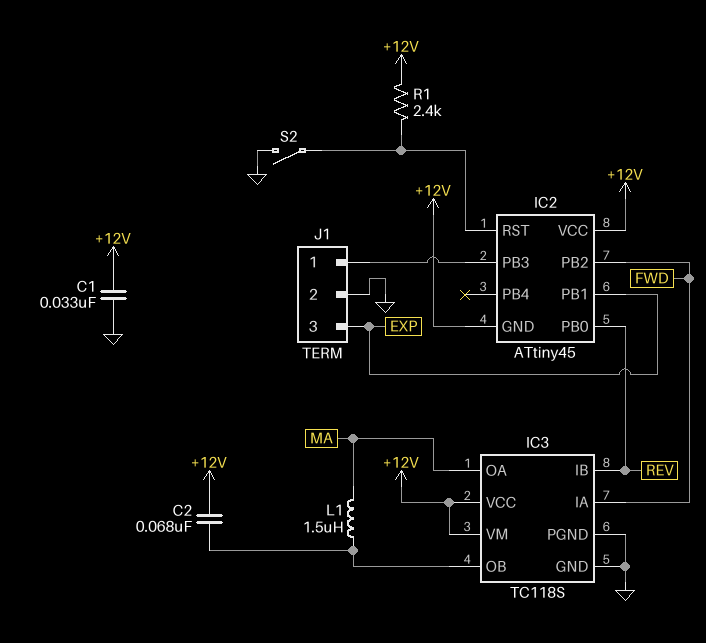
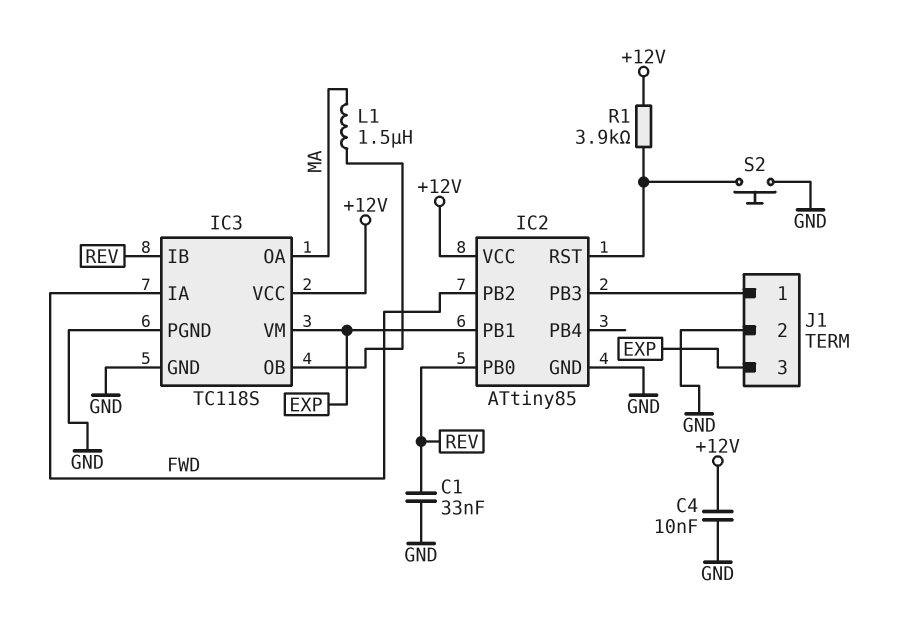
C1: 33nF (+12V, GND) -> 33nF (GND, REV)
C2: 68nF (+12V, IC3/OB) -> none
C4: none -> 10nF (+12V, GND)
IC2: ATtiny45 -> ATtiny85
IC2 pin GND: +12V -> GND
IC3 pin VM: +12V -> EXP
R1: 2.4k (+12V, IC2/RST) -> 3.9k (+12V, IC2/RST)
S2: switch (GND, IC2/RST) -> button (GND, IC2/RST)

